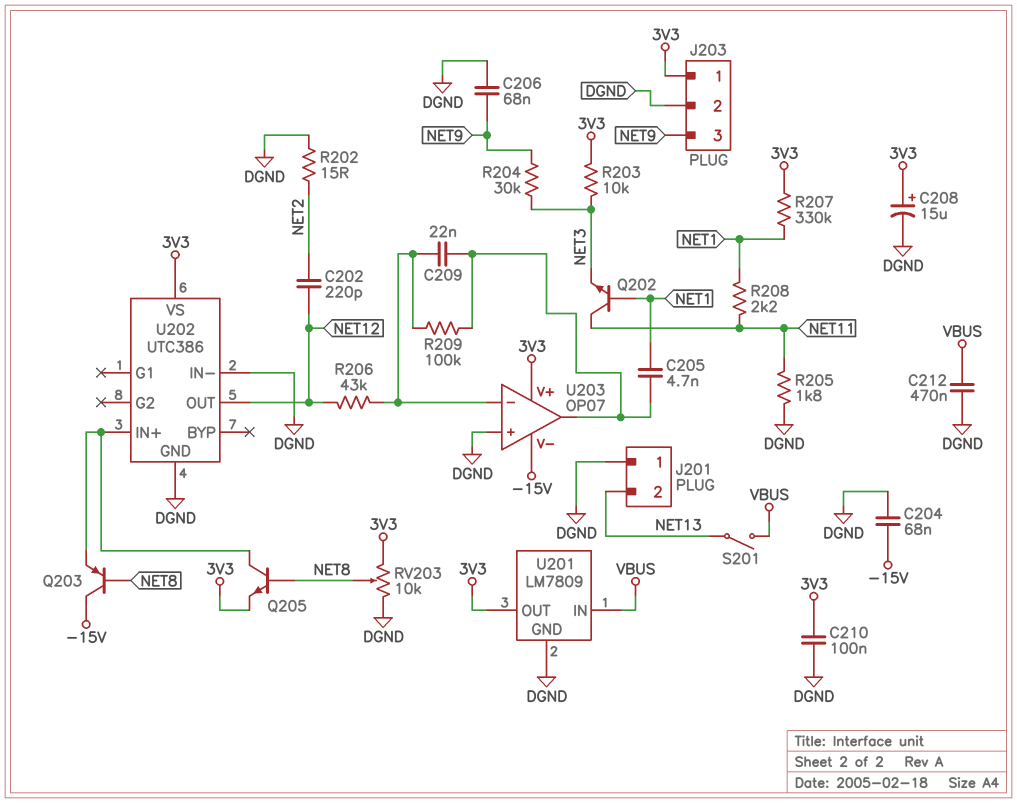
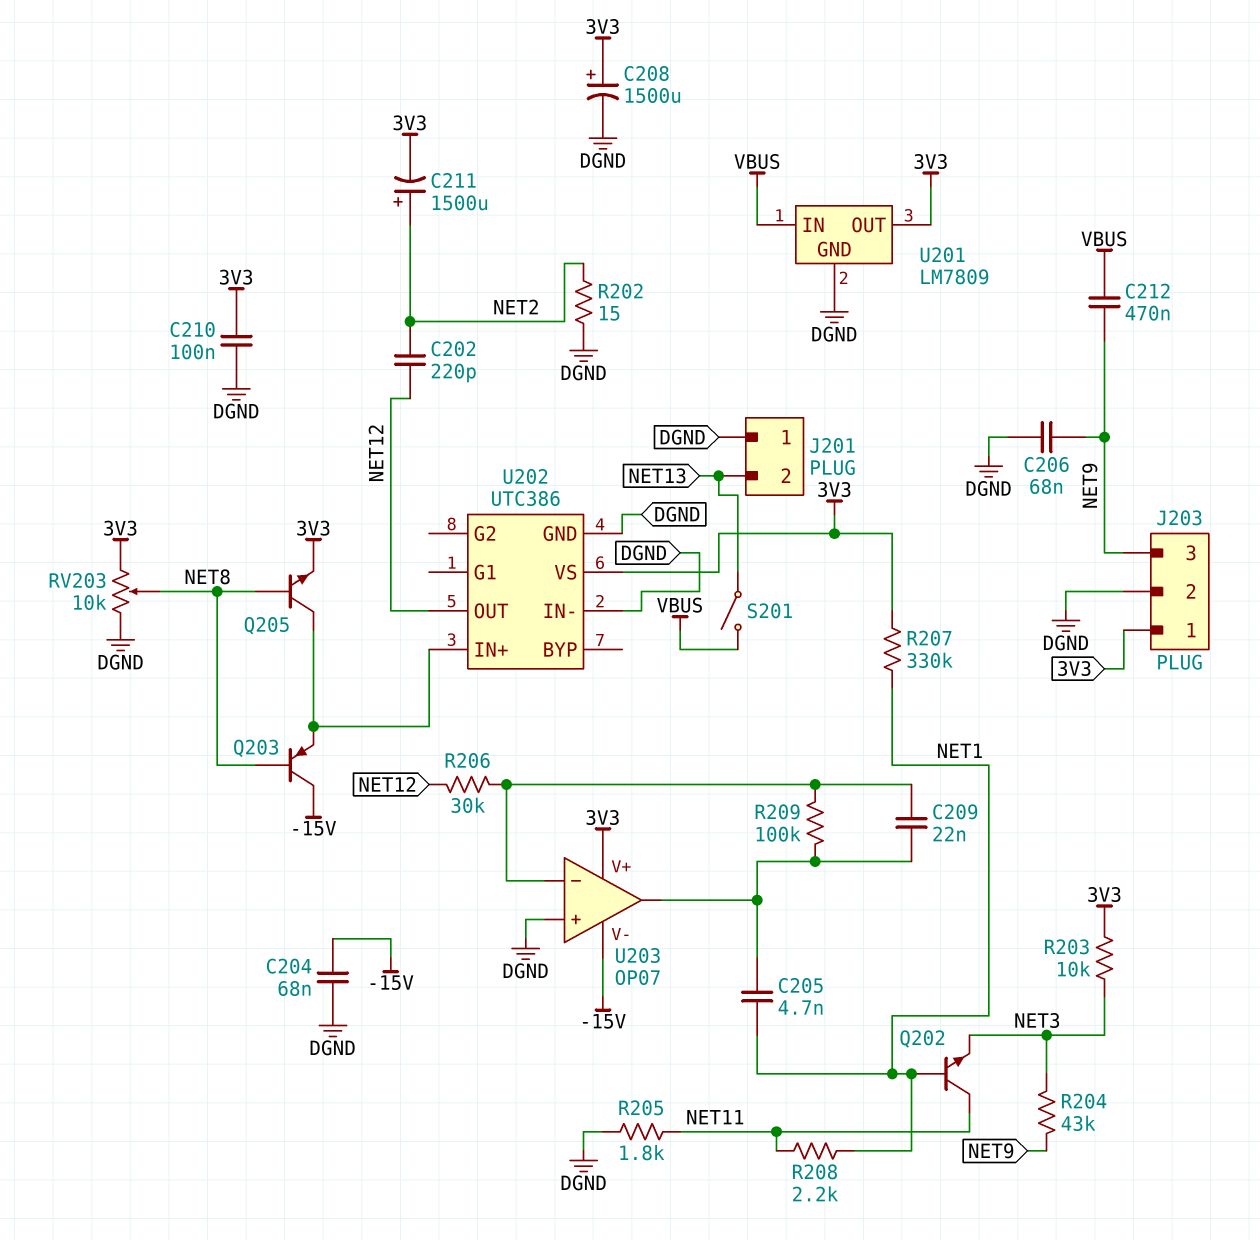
C208: 15uF (plus 3V3, minus DGND) -> 1500uF (plus 3V3, minus DGND)
C211: none -> 1500uF (plus NET2, minus 3V3)
C212: 470nF (DGND, VBUS) -> 470nF (NET9, VBUS)
R204: 30k (NET3, NET9) -> 43k (NET3, NET9)
R206: 43k (NET12, U203/in-) -> 30k (NET12, U203/in-)

